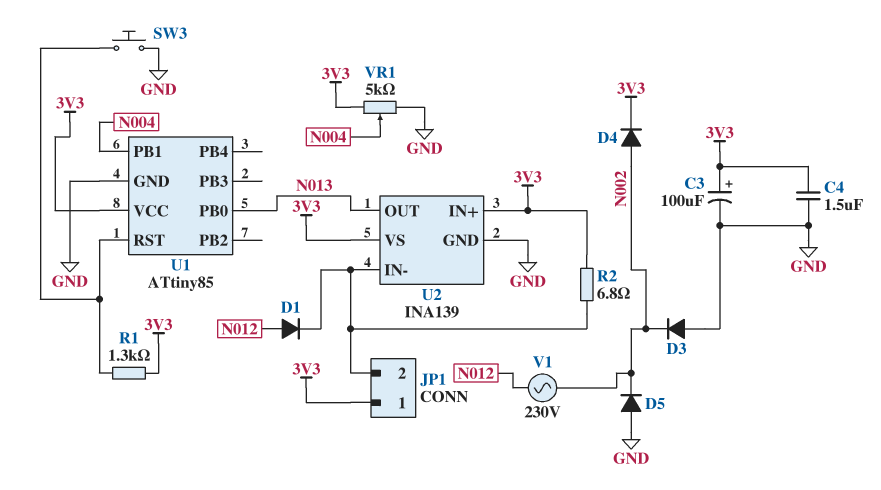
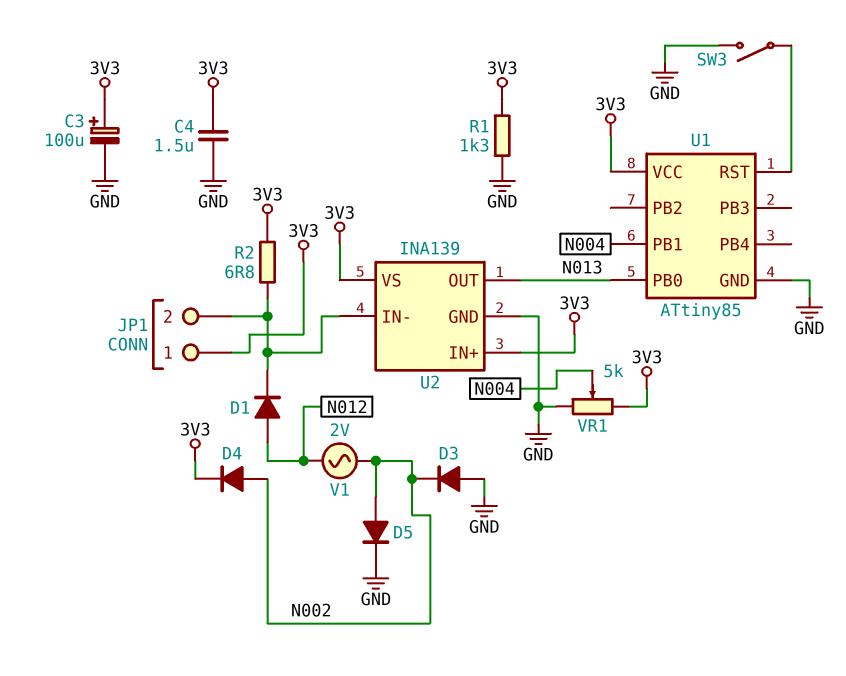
D5: diode (A GND, K N002) -> diode (A N002, K GND)
R1: 1.3k (3V3, U1/RST) -> 1.3k (3V3, GND)
SW3: button (GND, U1/RST) -> switch (GND, U1/RST)
V1: AC 230V (N002, N012) -> AC 2V (N002, N012)

